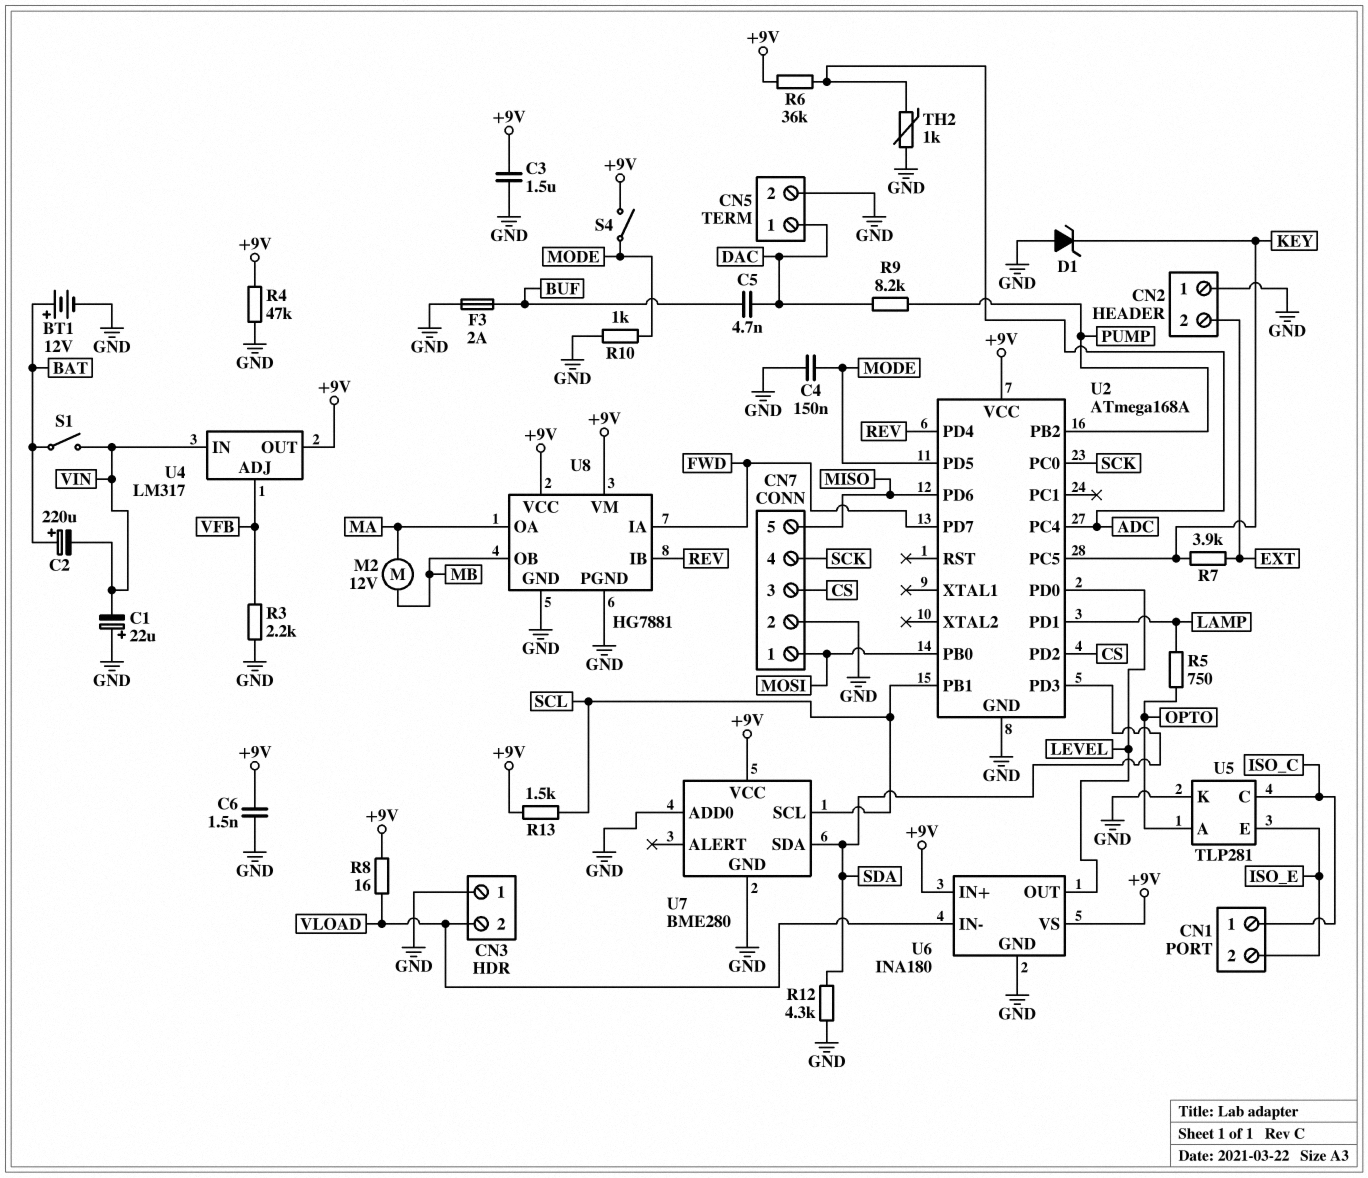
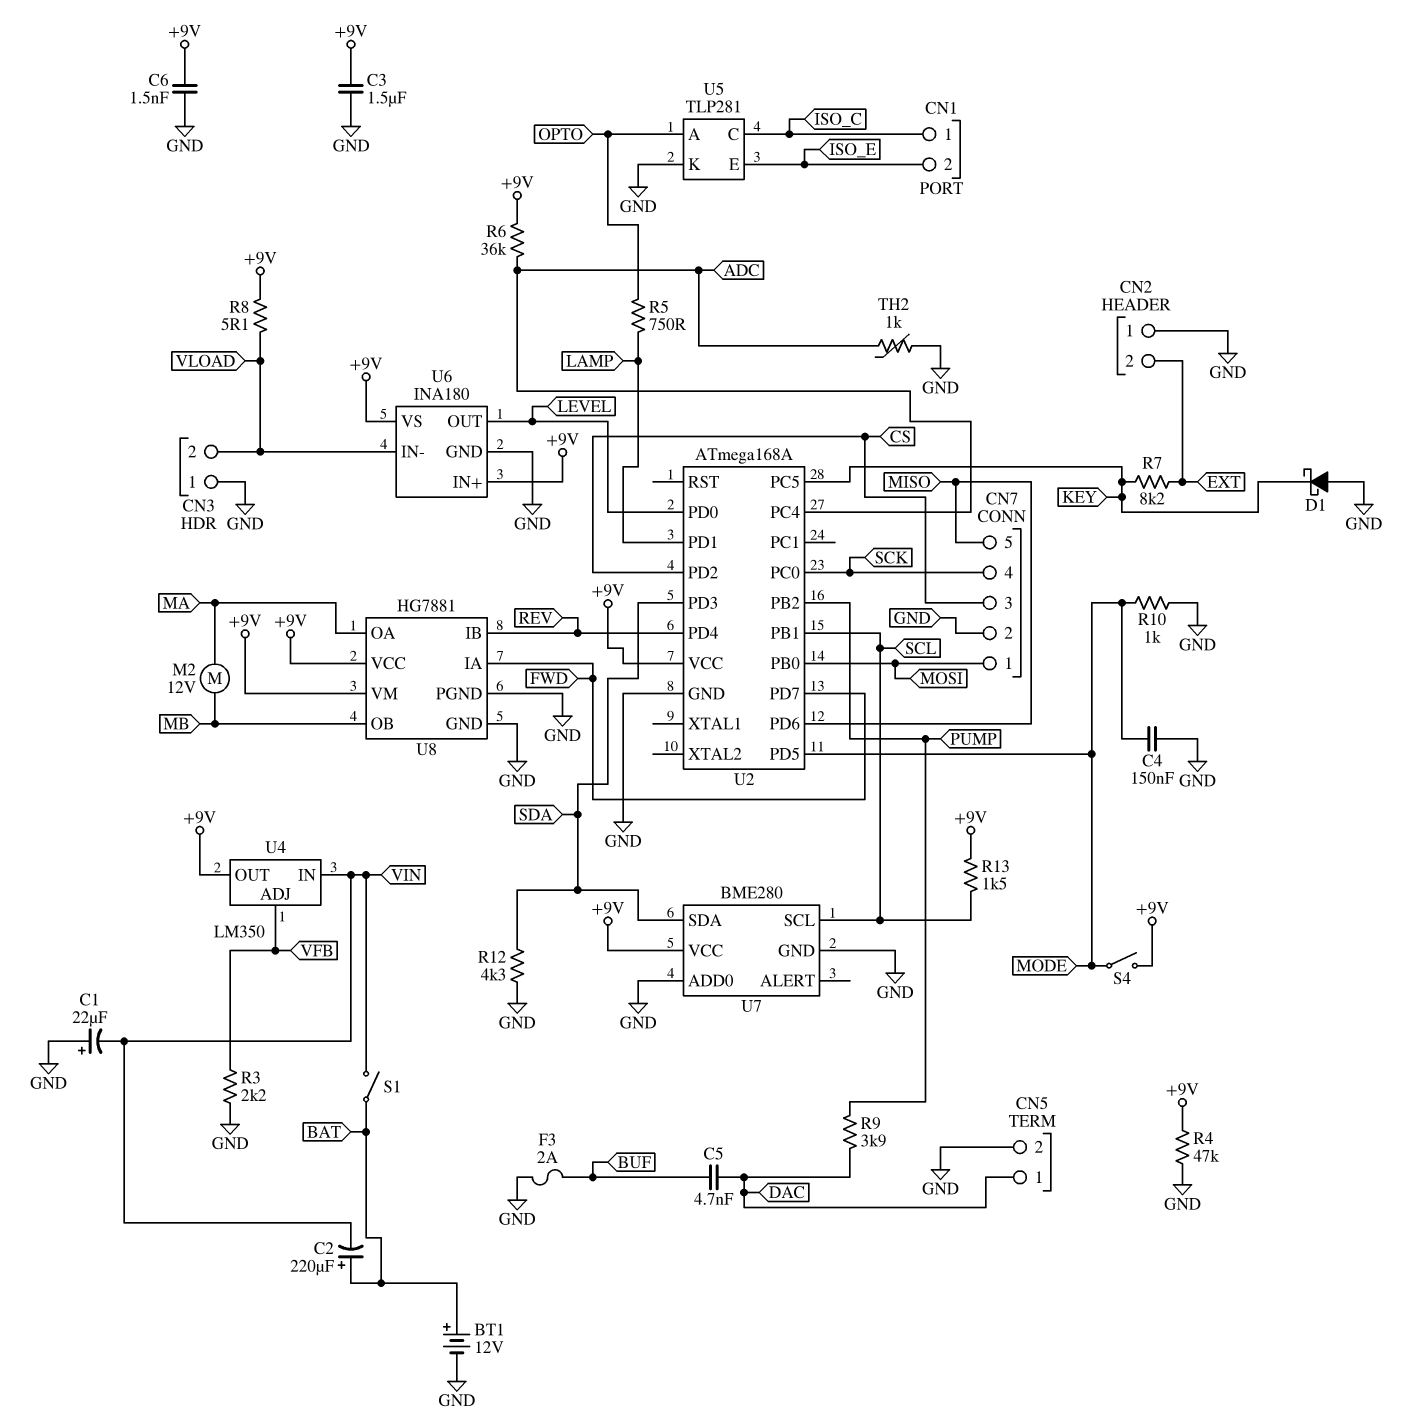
D1: zener (A GND, K KEY) -> schottky (A GND, K KEY)
R7: 3.9k (EXT, KEY) -> 8.2k (EXT, KEY)
R8: 16 (+9V, VLOAD) -> 5.1 (+9V, VLOAD)
R9: 8.2k (DAC, PUMP) -> 3.9k (DAC, PUMP)
U4: LM317 -> LM350

